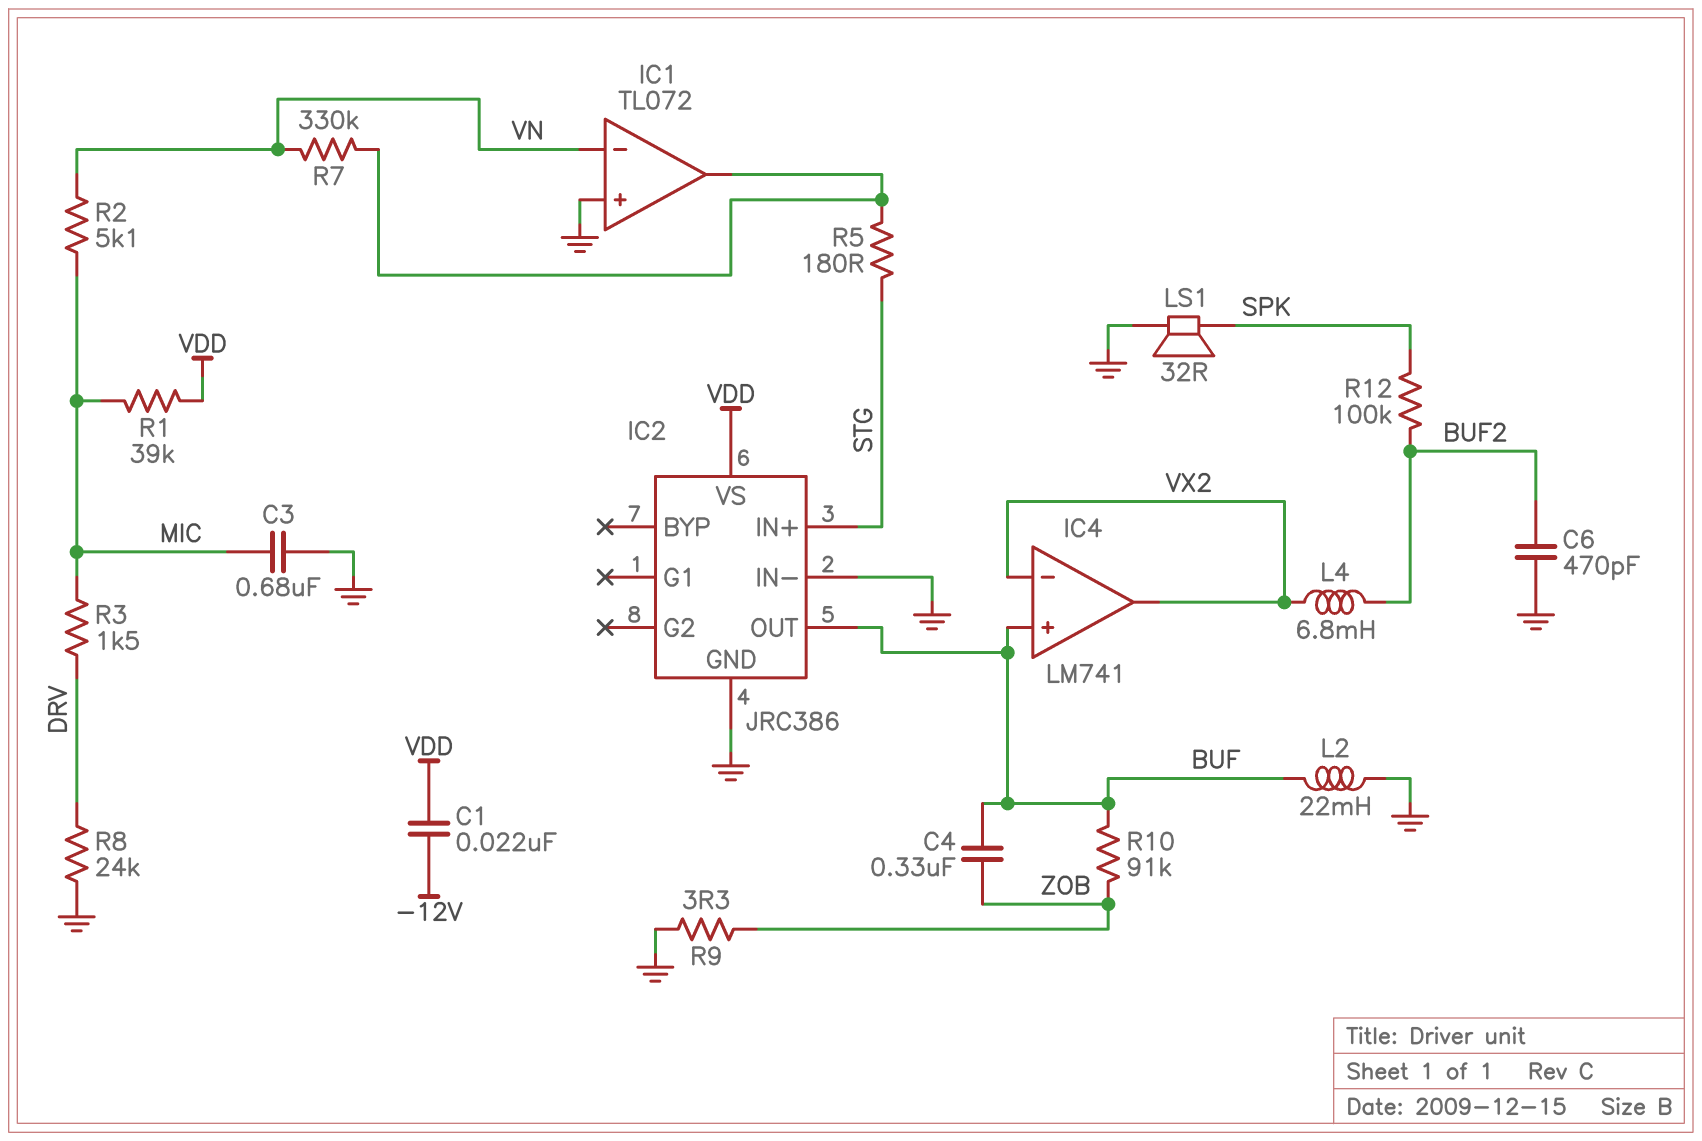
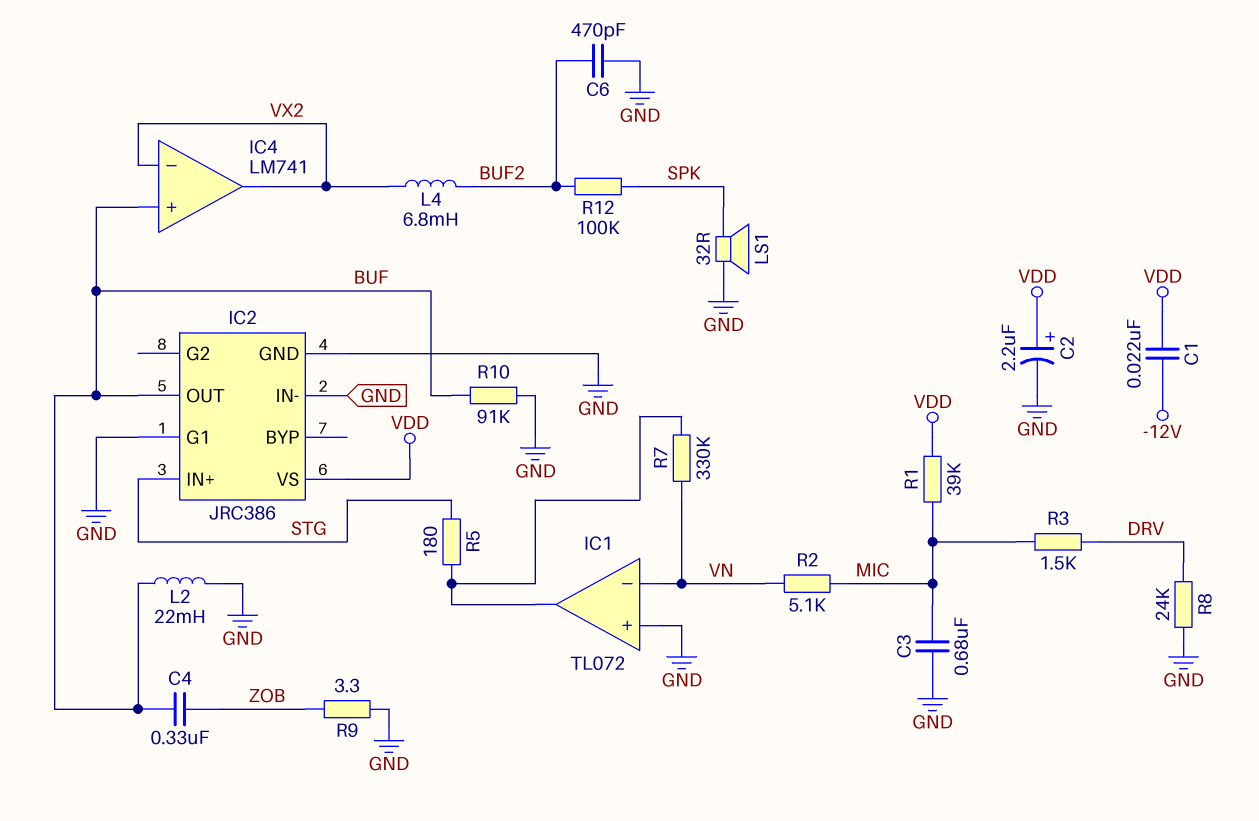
C2: none -> 2.2uF (plus VDD, minus GND)
IC2 pin G1: none -> GND
R10: 91k (BUF, ZOB) -> 91k (BUF, GND)

